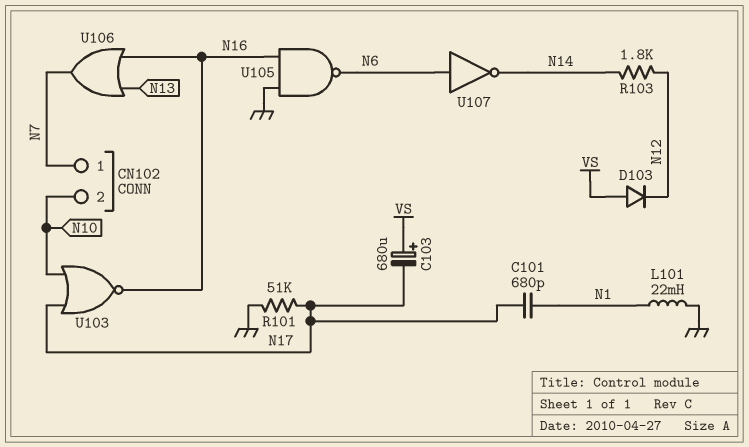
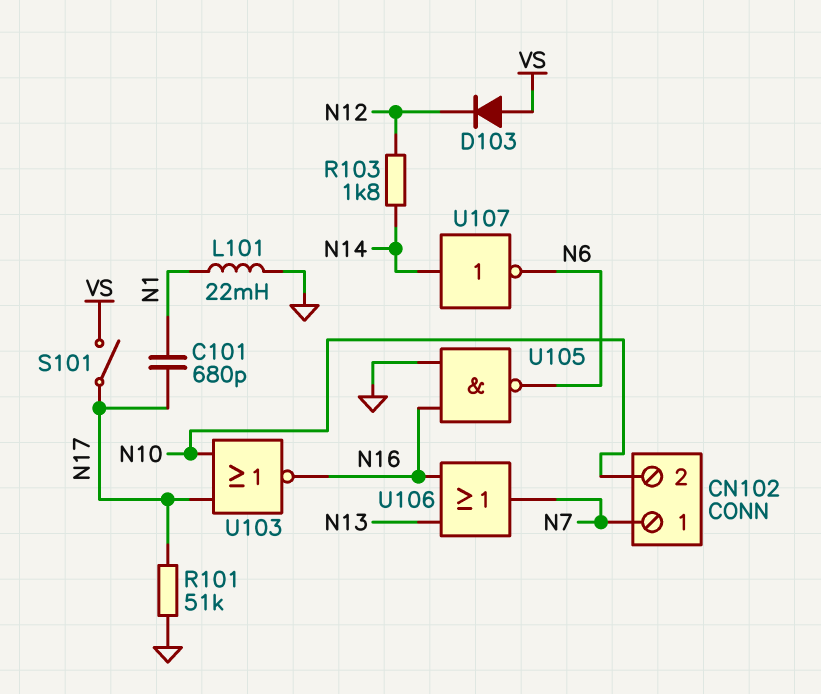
C103: 680uF (plus VS, minus N17) -> none
S101: none -> switch (N17, VS)
U107: NOT (in N6, out N14) -> NOT (in N14, out N6)

